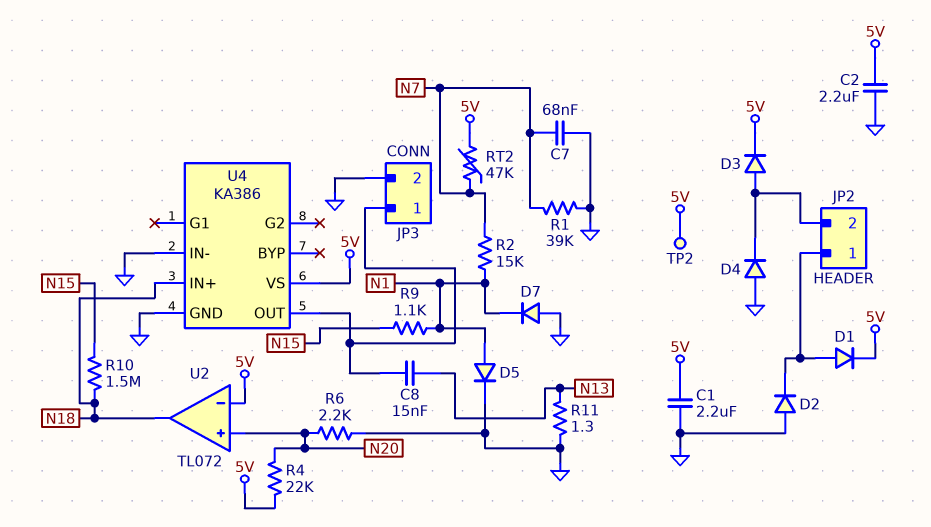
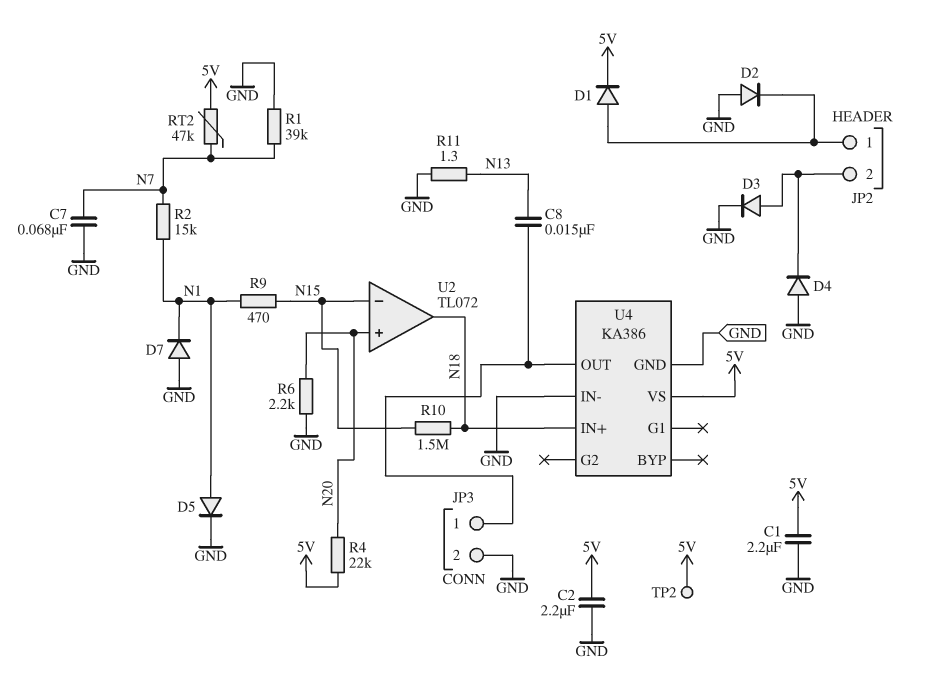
D3: diode (A JP2/2, K 5V) -> diode (A JP2/2, K GND)
R9: 1.1k (N1, N15) -> 470 (N1, N15)
U2 pin in-: 5V -> N15

